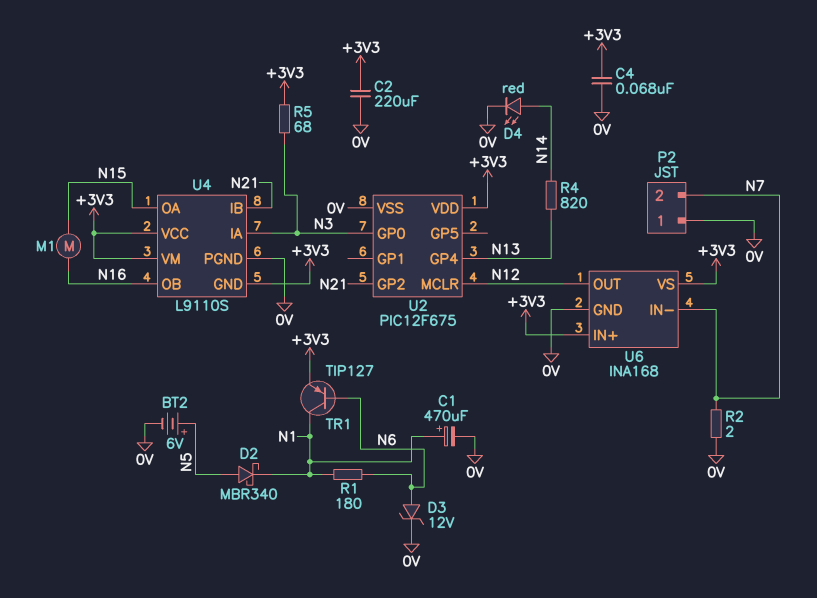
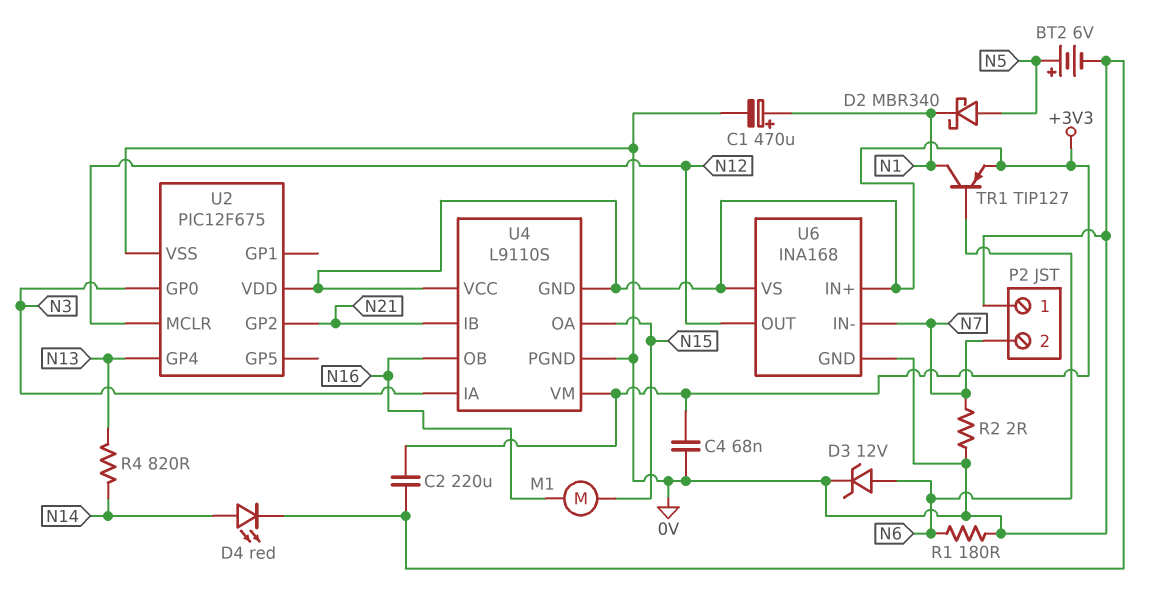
R1: 180 (N1, N6) -> 180 (0V, N6)
R5: 68 (+3V3, N3) -> none

